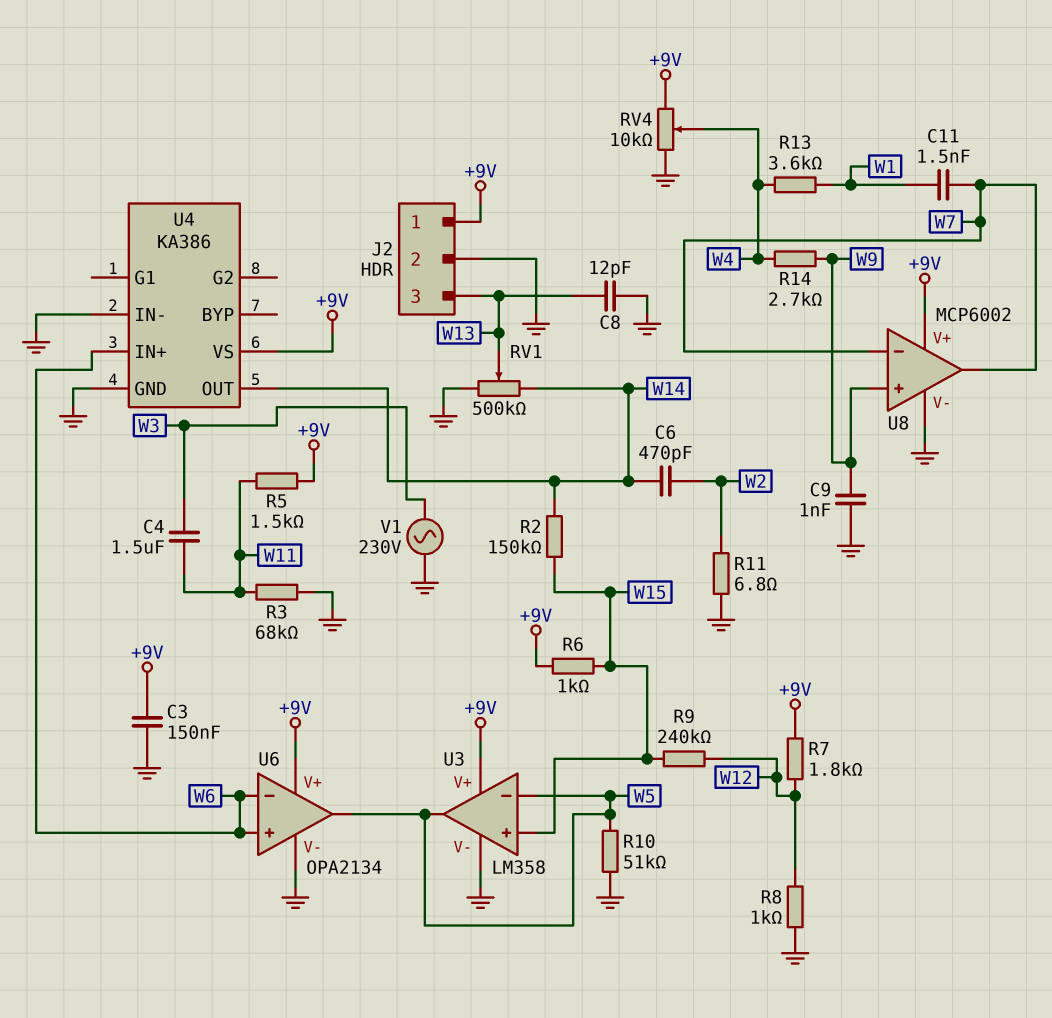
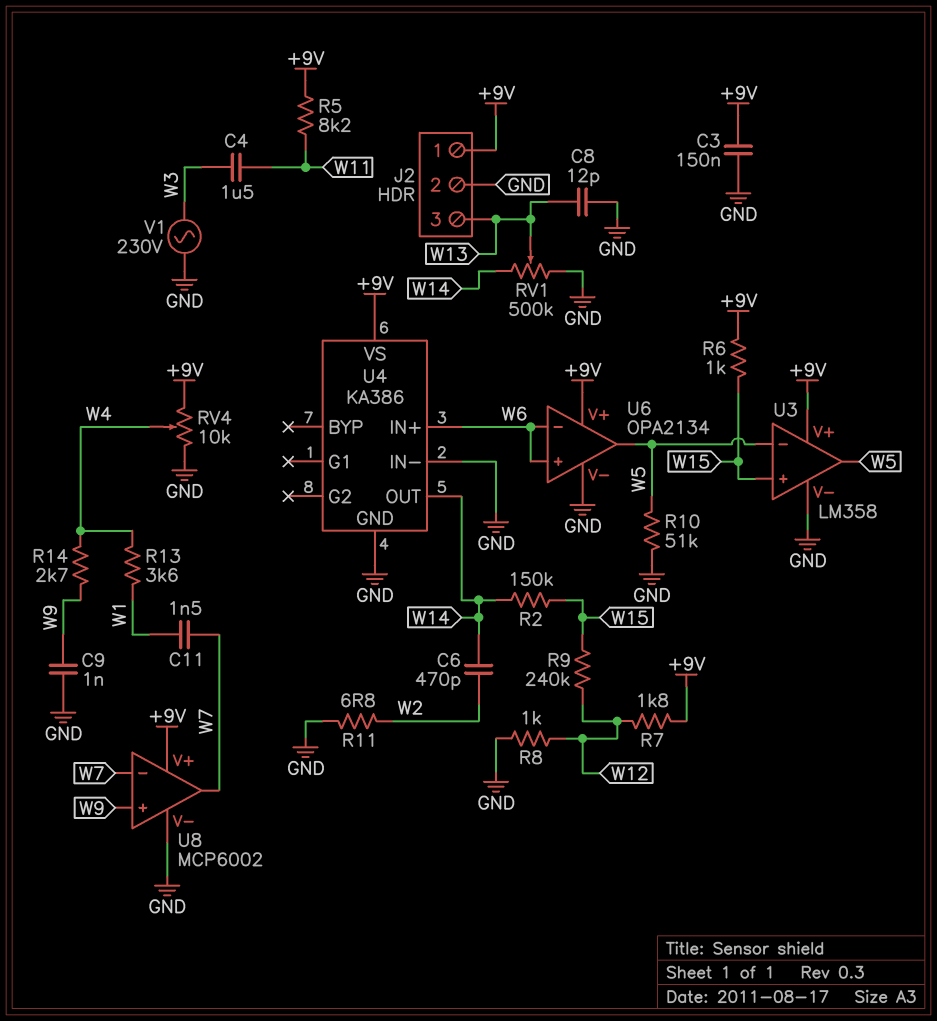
R3: 68k (GND, W11) -> none
R5: 1.5k (+9V, W11) -> 8.2k (+9V, W11)

